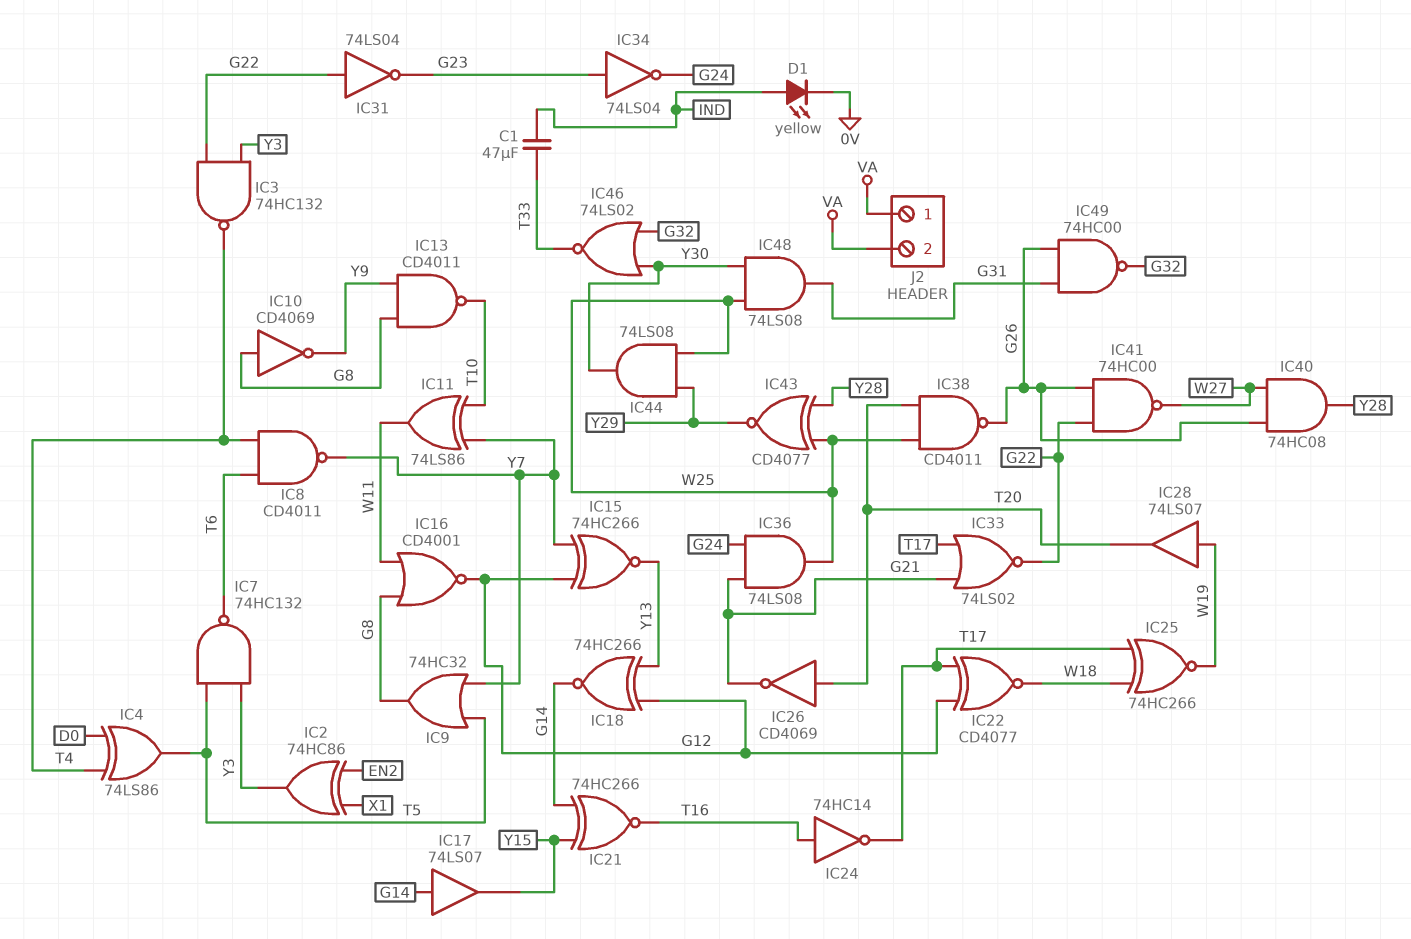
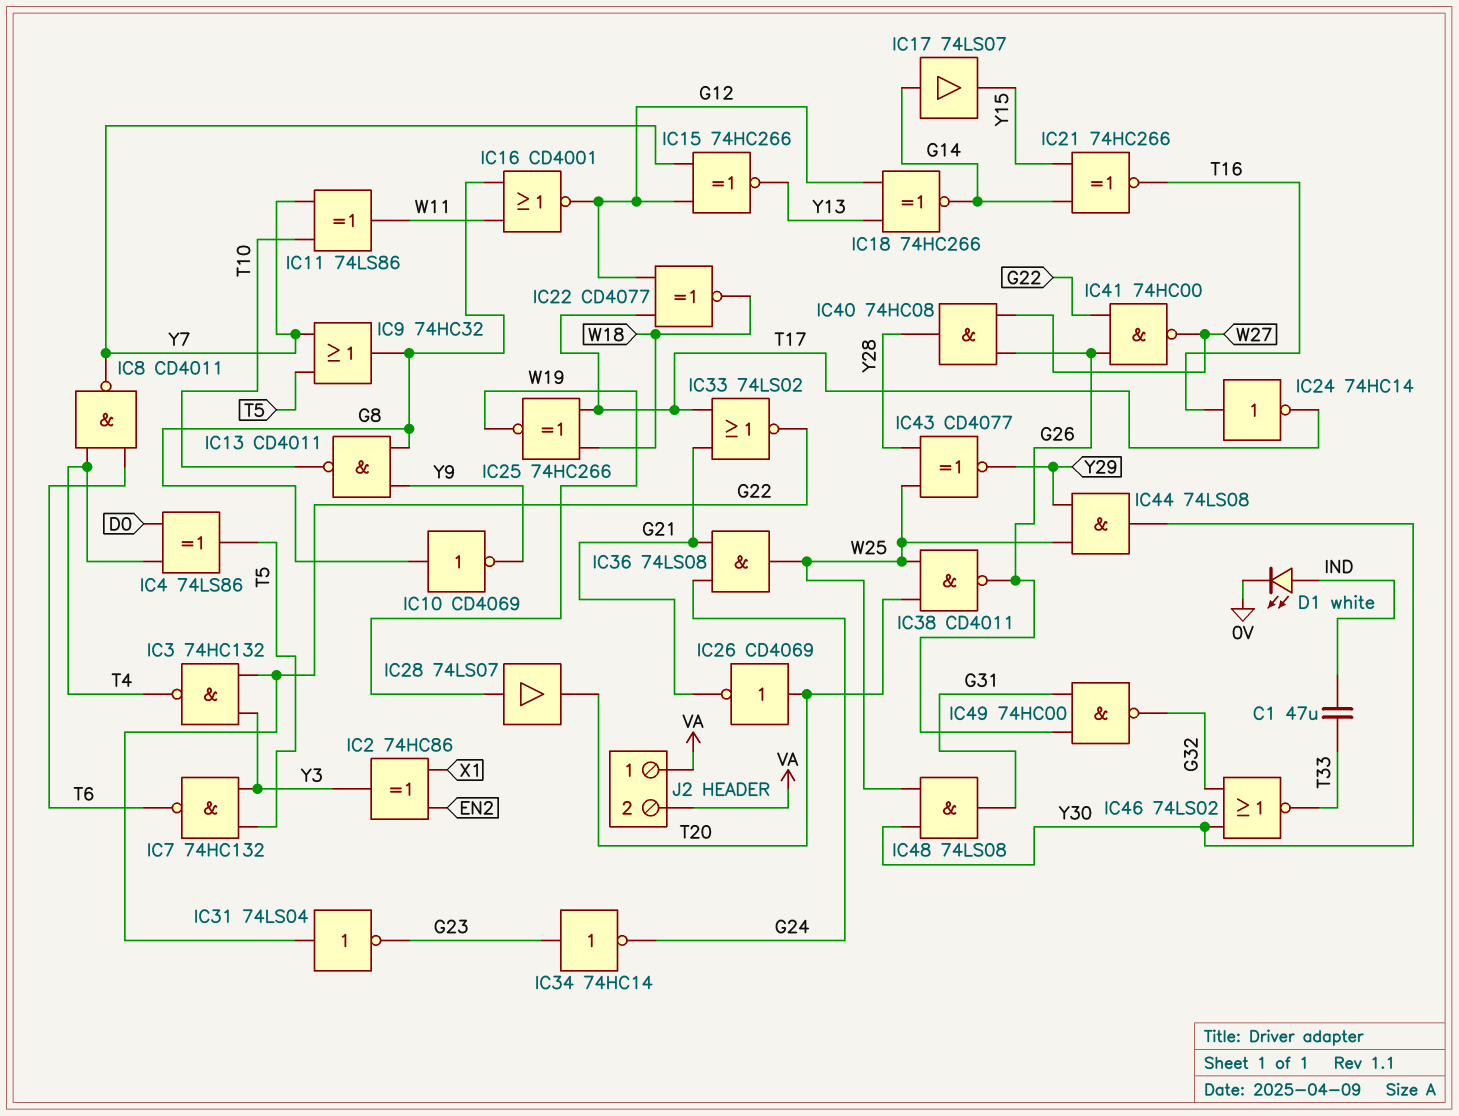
D1: LED yellow (A IND, K 0V) -> LED white (A IND, K 0V)
IC34: NOT 74LS04 (in G23, out G24) -> NOT 74HC14 (in G23, out G24)

